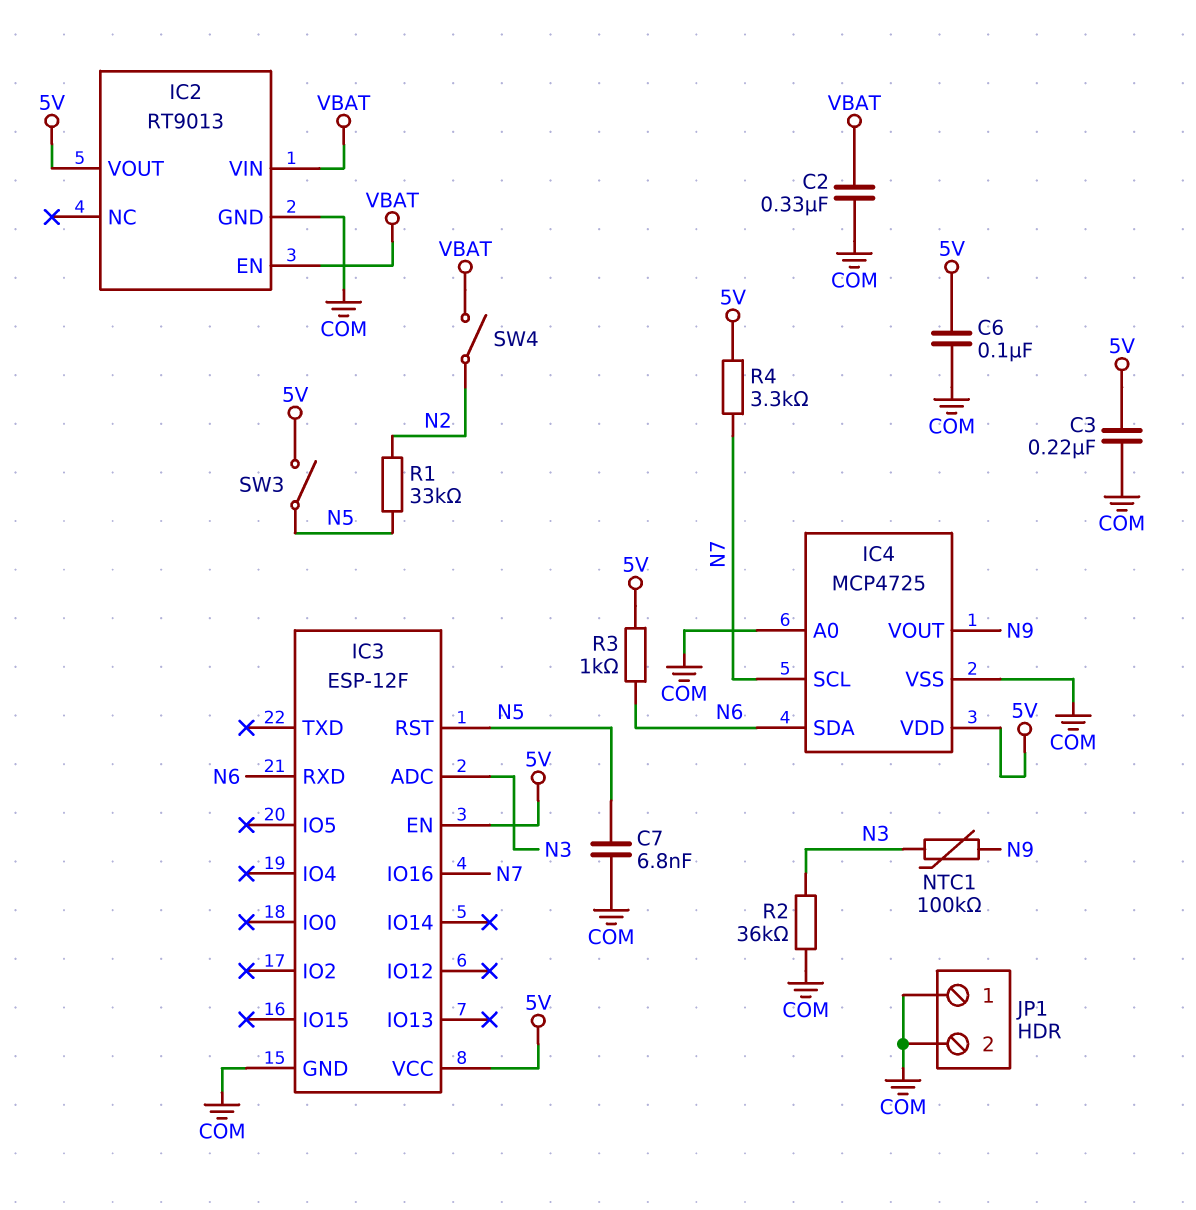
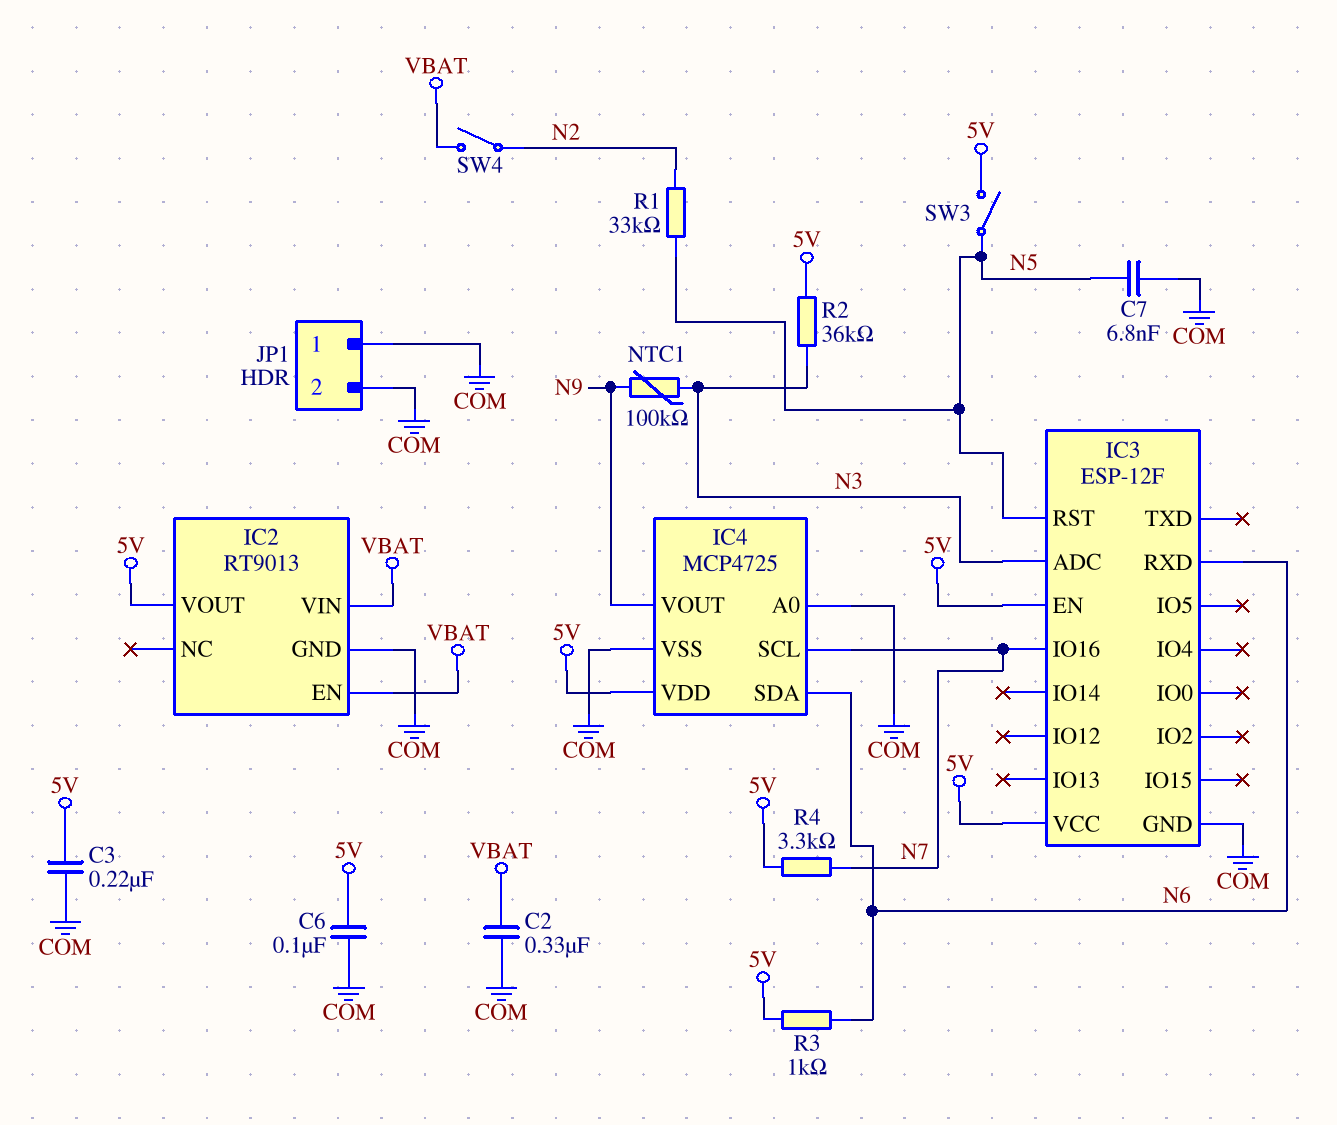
R2: 36k (COM, N3) -> 36k (5V, N3)

